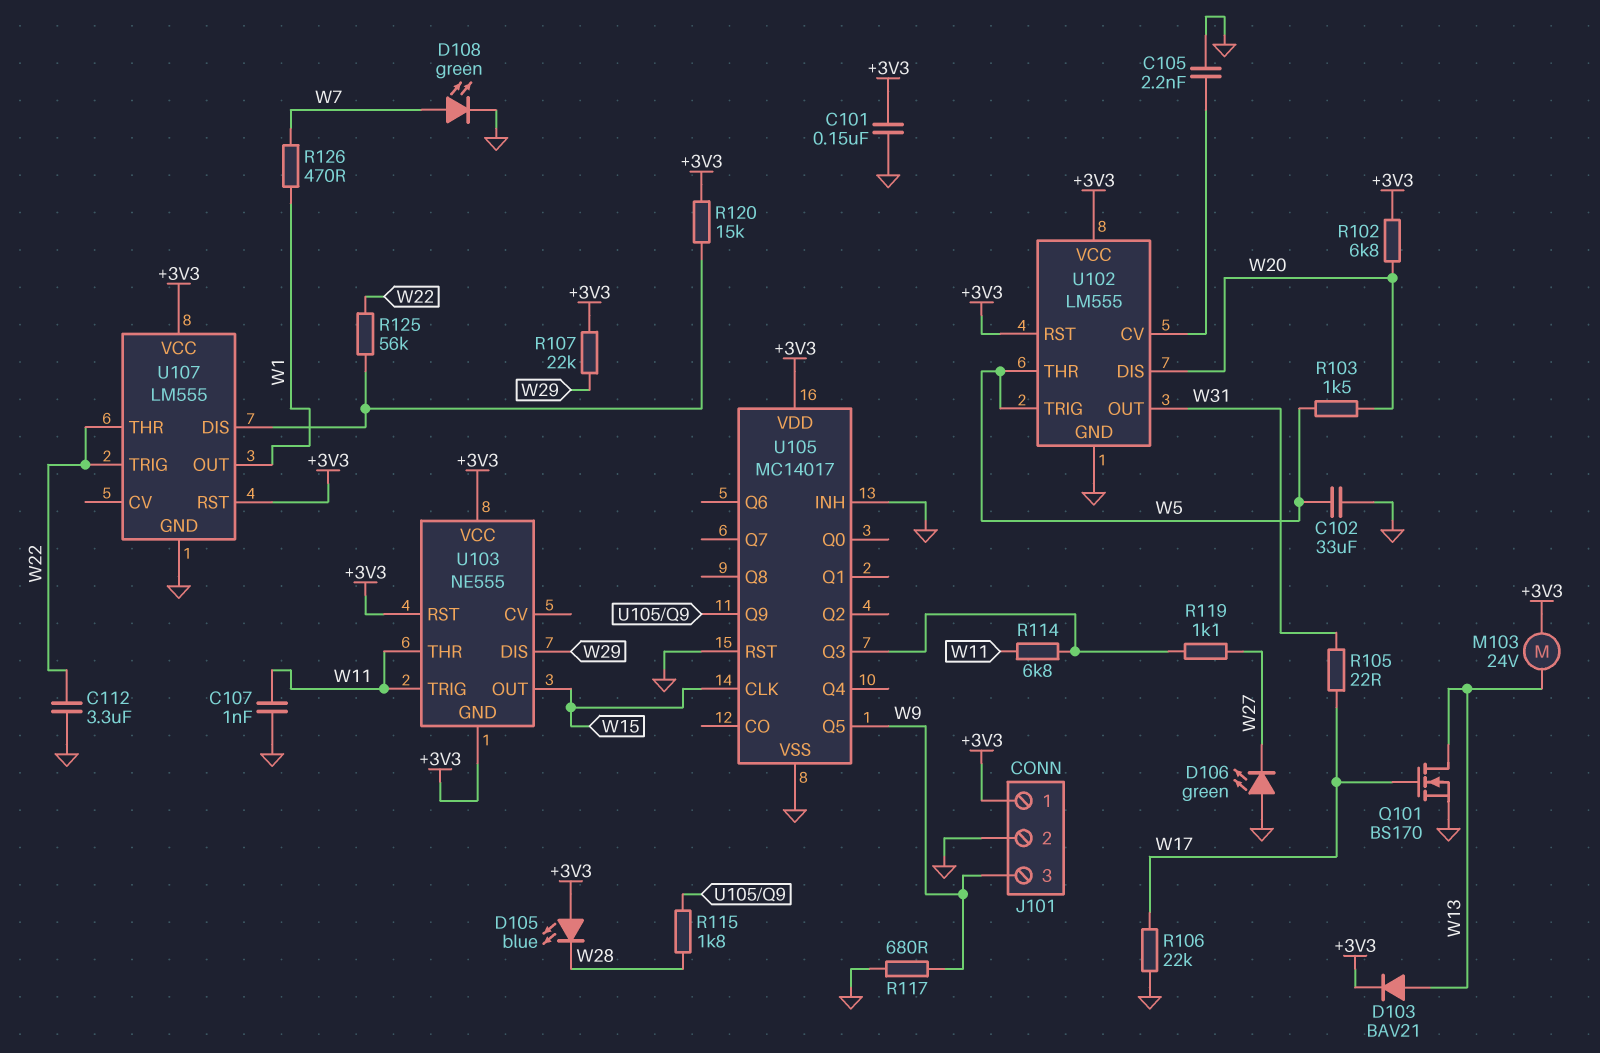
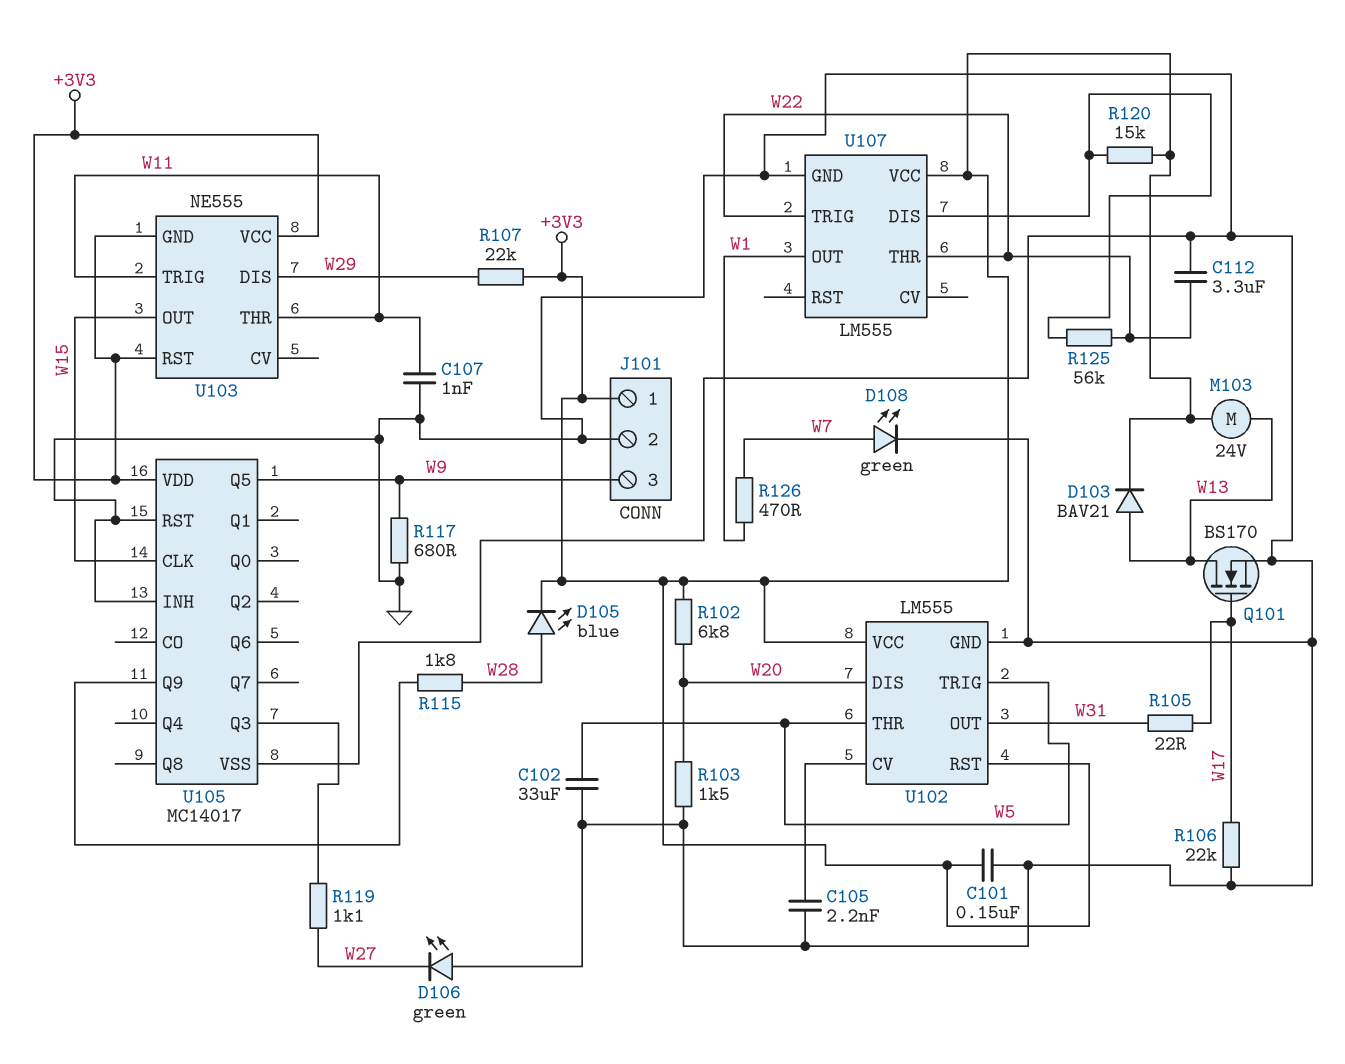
D105: LED blue (A +3V3, K W28) -> LED blue (A W28, K +3V3)
R103: 1.5k (W5, W20) -> 1.5k (GND, W20)
R114: 6.8k (U105/Q3, W11) -> none
U107 pin RST: +3V3 -> none

